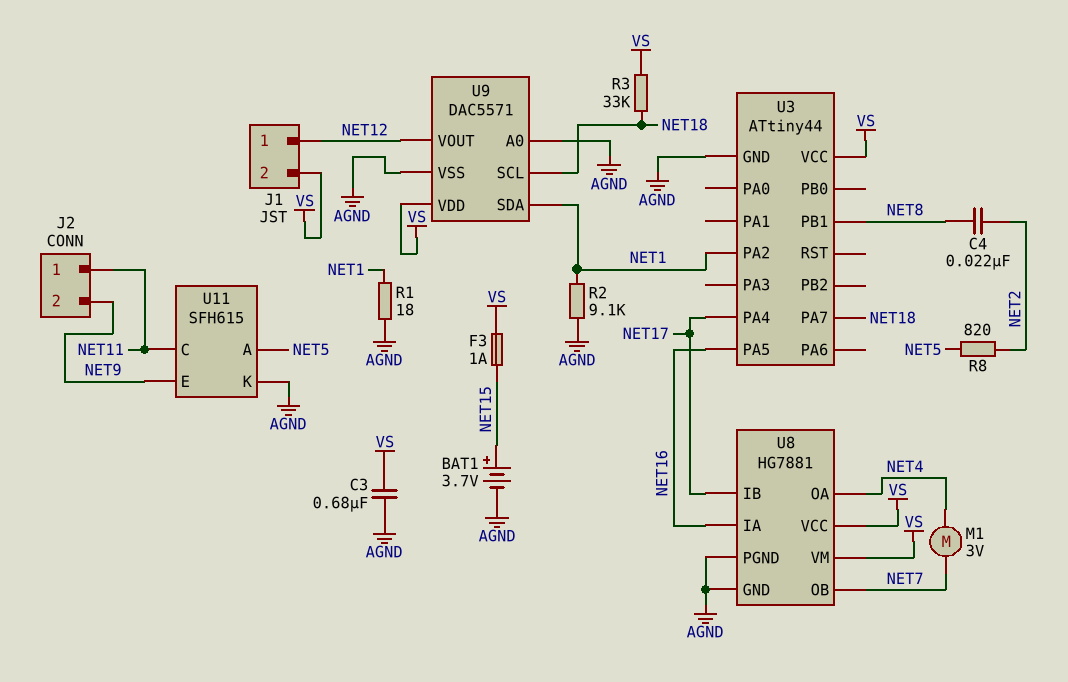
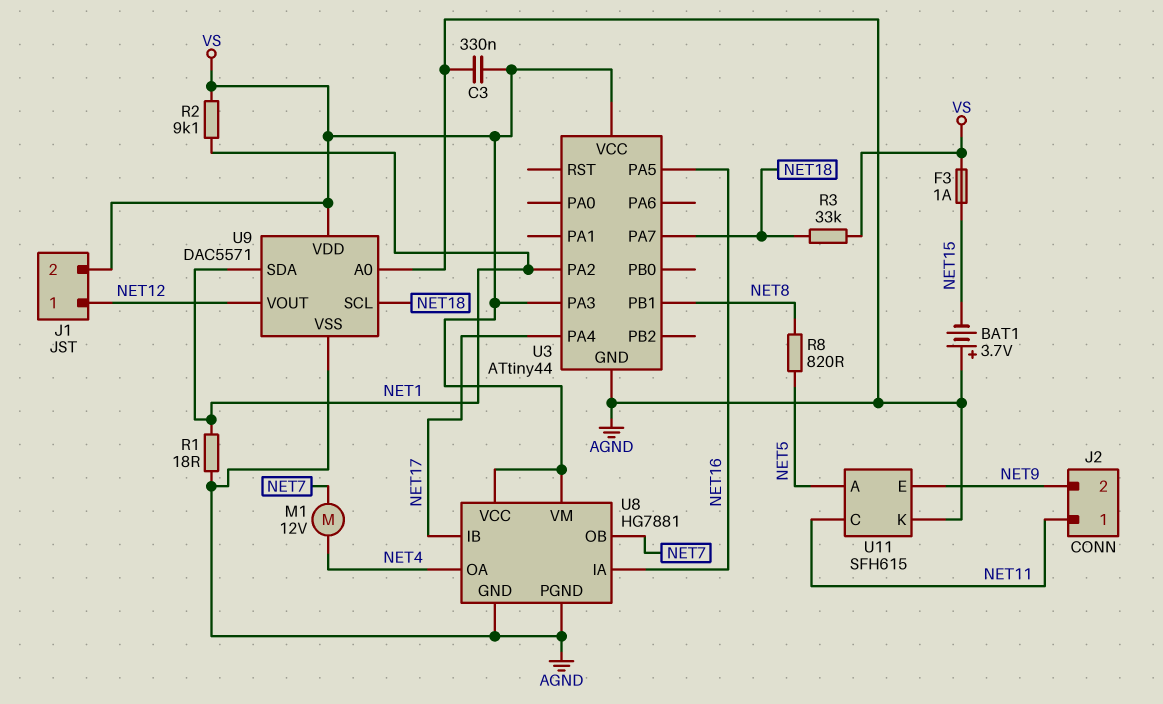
BAT1: 3.7V (plus NET15, minus AGND) -> 3.7V (plus AGND, minus NET15)
C3: 680nF (AGND, VS) -> 330nF (AGND, VS)
C4: 22nF (NET2, NET8) -> none
M1: motor 3V (NET4, NET7) -> motor 12V (NET4, NET7)
R2: 9.1k (AGND, NET1) -> 9.1k (NET1, VS)
R8: 820 (NET2, NET5) -> 820 (NET5, NET8)
U3 pin PA3: none -> VS

